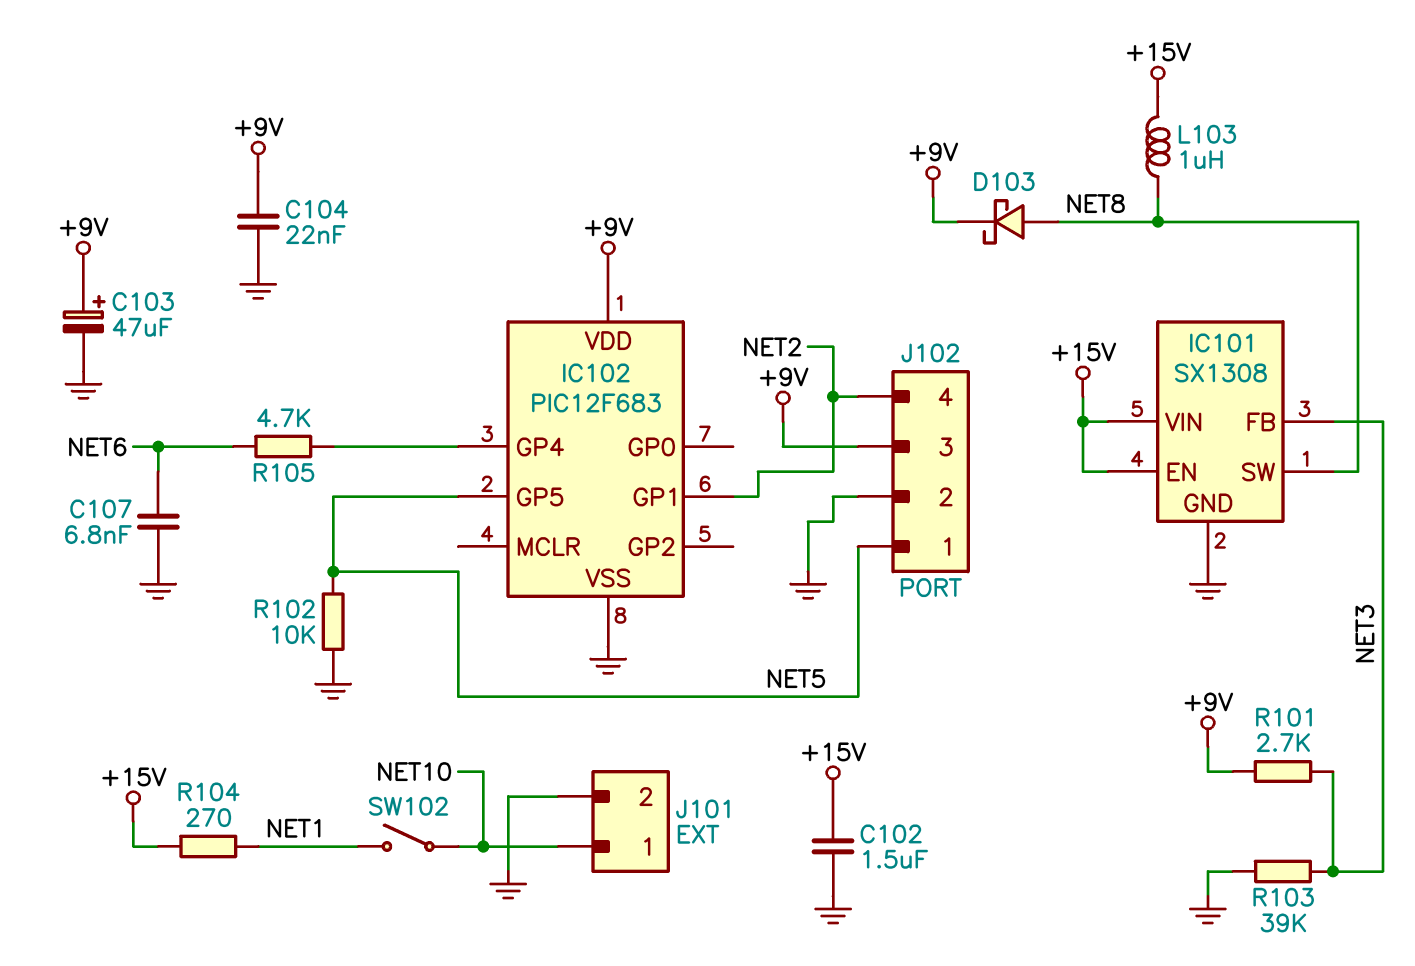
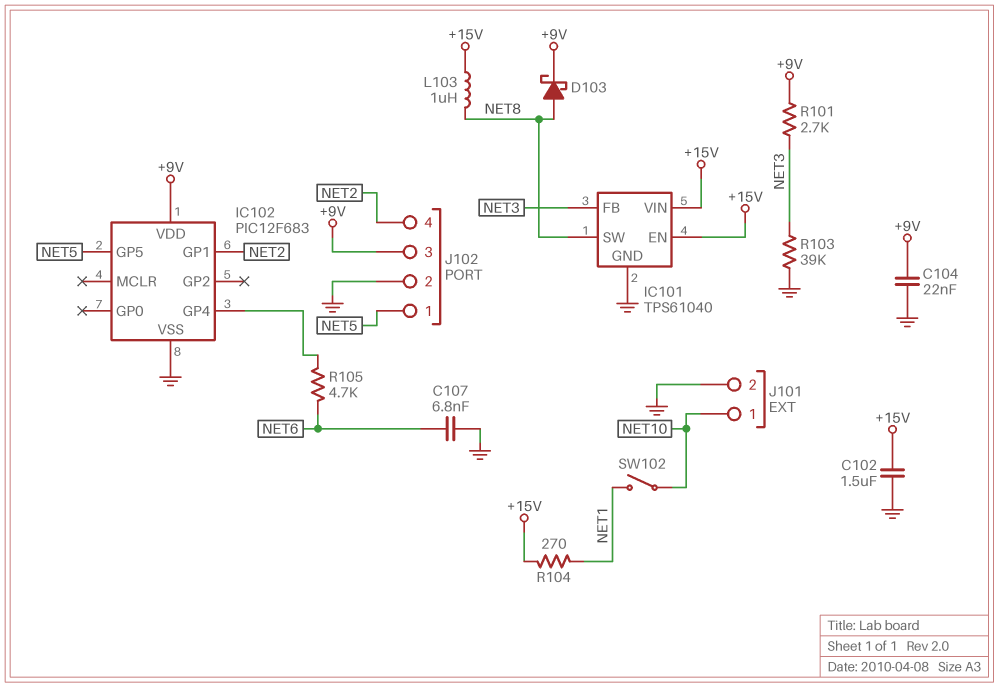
C103: 47uF (plus +9V, minus GND) -> none
IC101: SX1308 -> TPS61040
R102: 10k (GND, NET5) -> none

